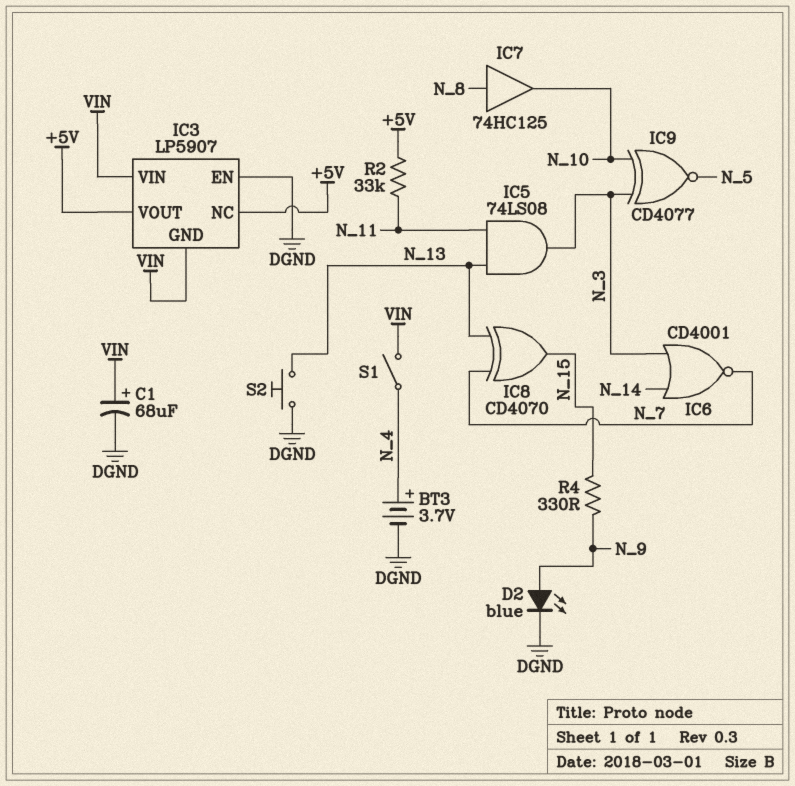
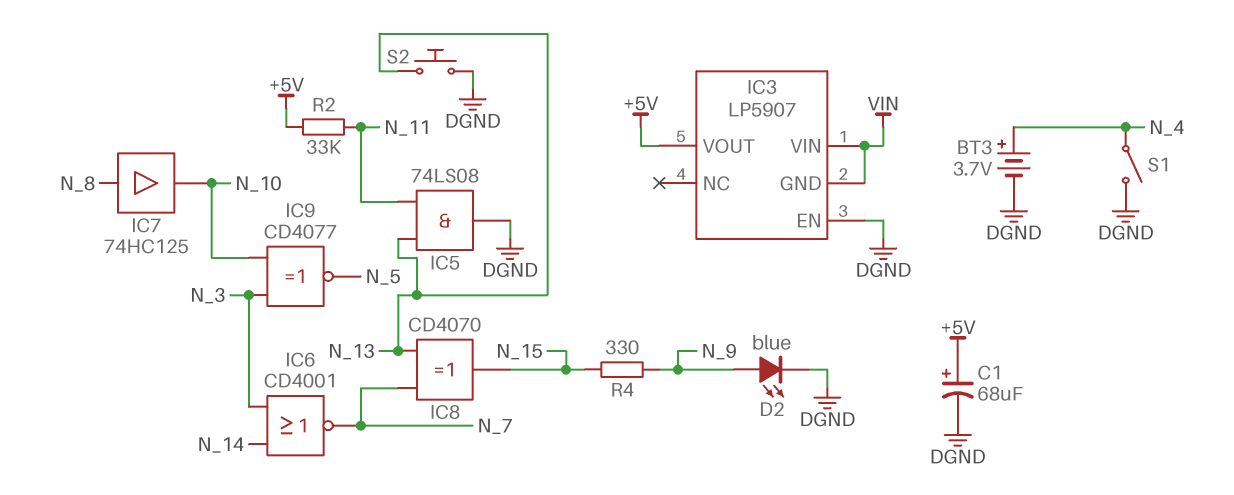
C1: 68uF (plus VIN, minus DGND) -> 68uF (plus +5V, minus DGND)
IC3 pin NC: +5V -> none
IC5: AND 74LS08 (in N_11, in N_13, out N_3) -> AND 74LS08 (in N_11, in N_13, out DGND)
S1: switch (N_4, VIN) -> switch (DGND, N_4)

